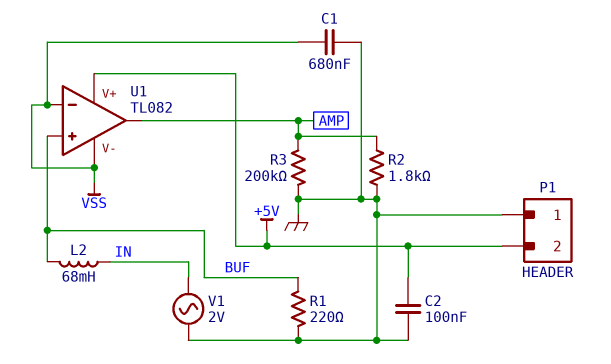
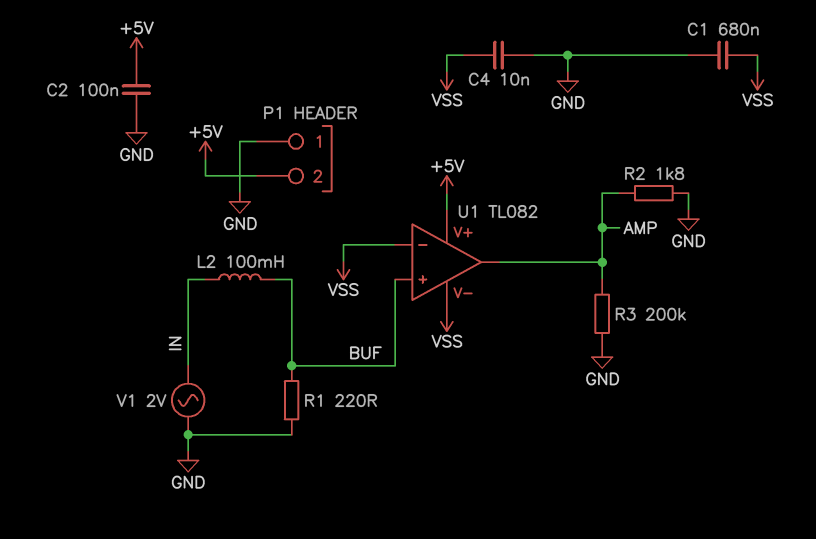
C4: none -> 10nF (GND, VSS)
L2: 68mH (BUF, IN) -> 100mH (BUF, IN)

